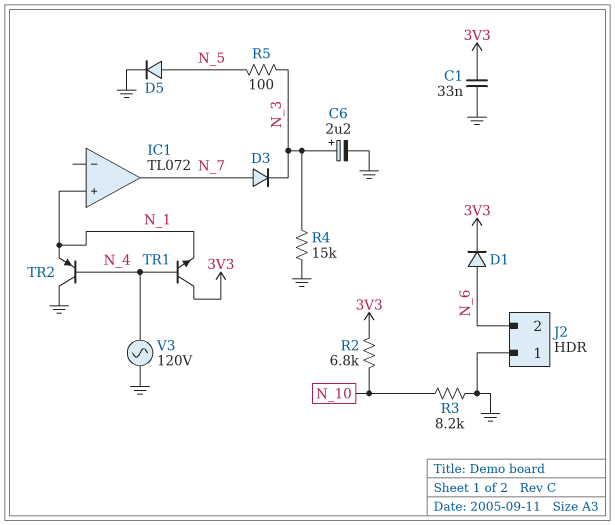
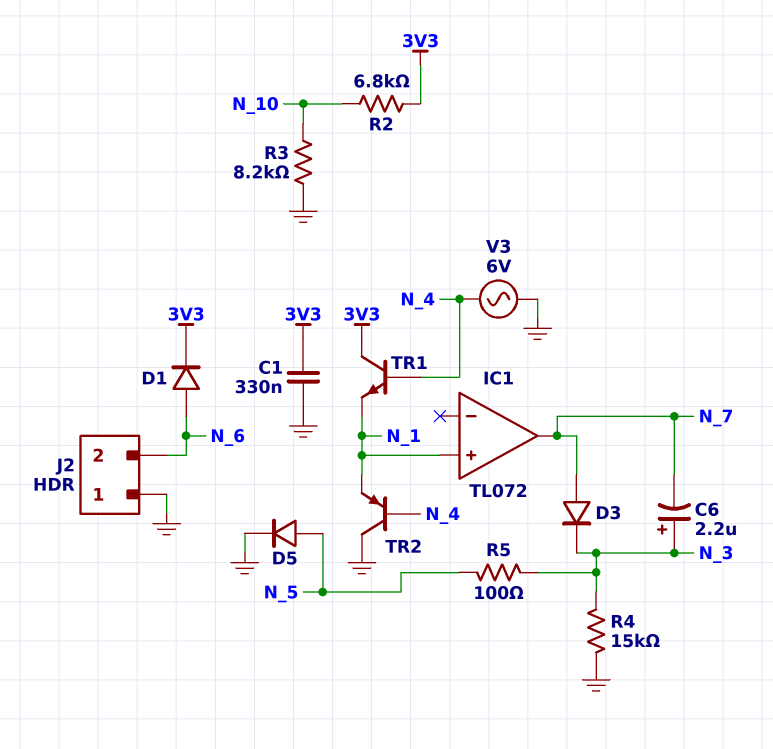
C1: 33nF (3V3, GND) -> 330nF (3V3, GND)
C6: 2.2uF (plus N_3, minus GND) -> 2.2uF (plus N_3, minus N_7)
V3: AC 120V (GND, N_4) -> AC 6V (GND, N_4)

